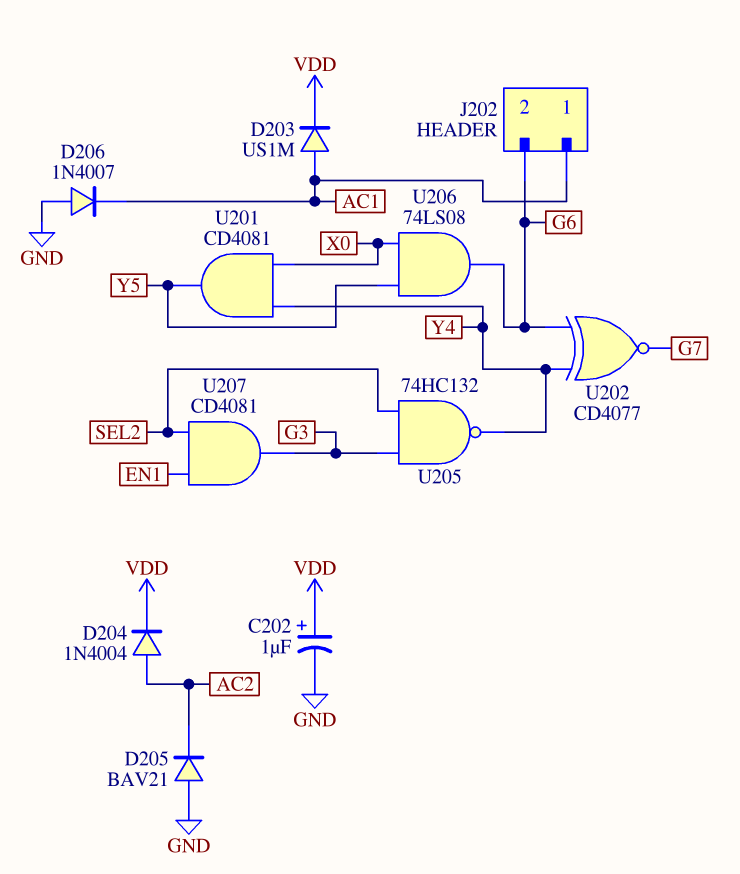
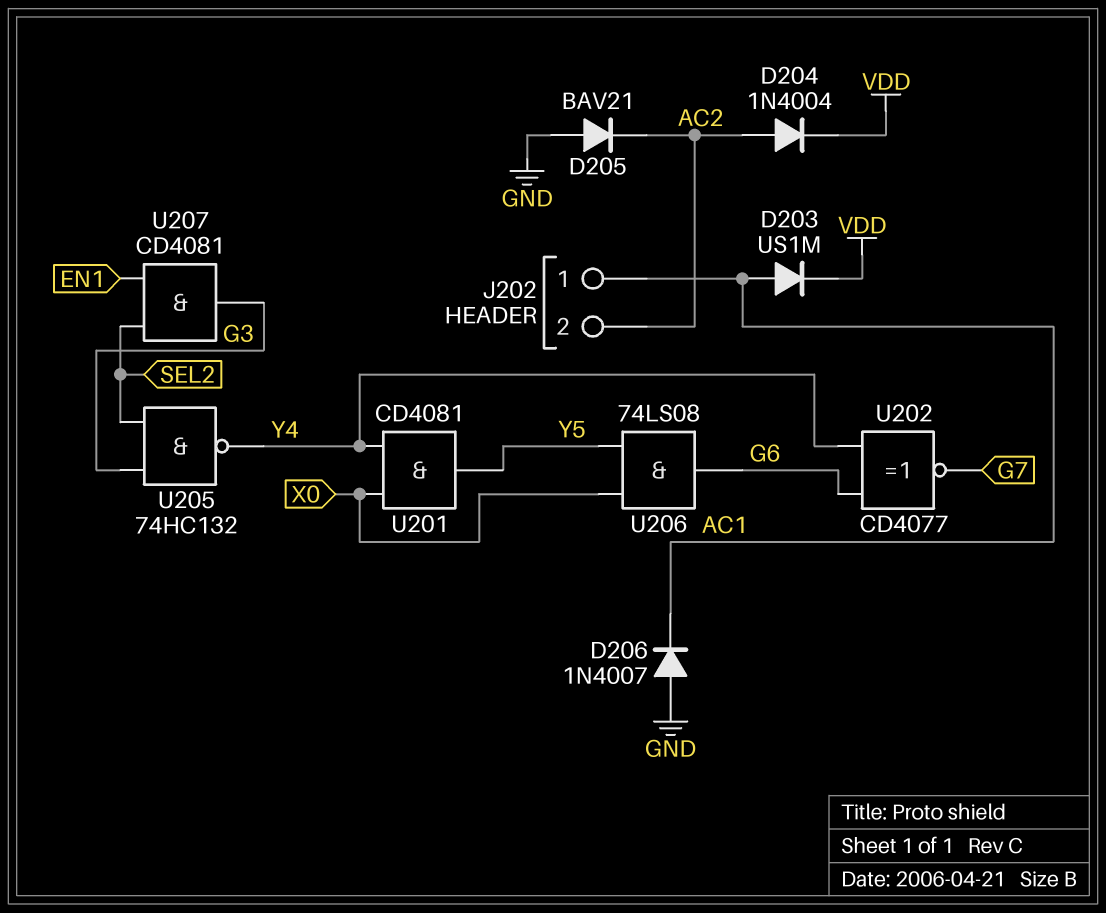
C202: 1uF (plus VDD, minus GND) -> none
J202 pin 2: G6 -> AC2

